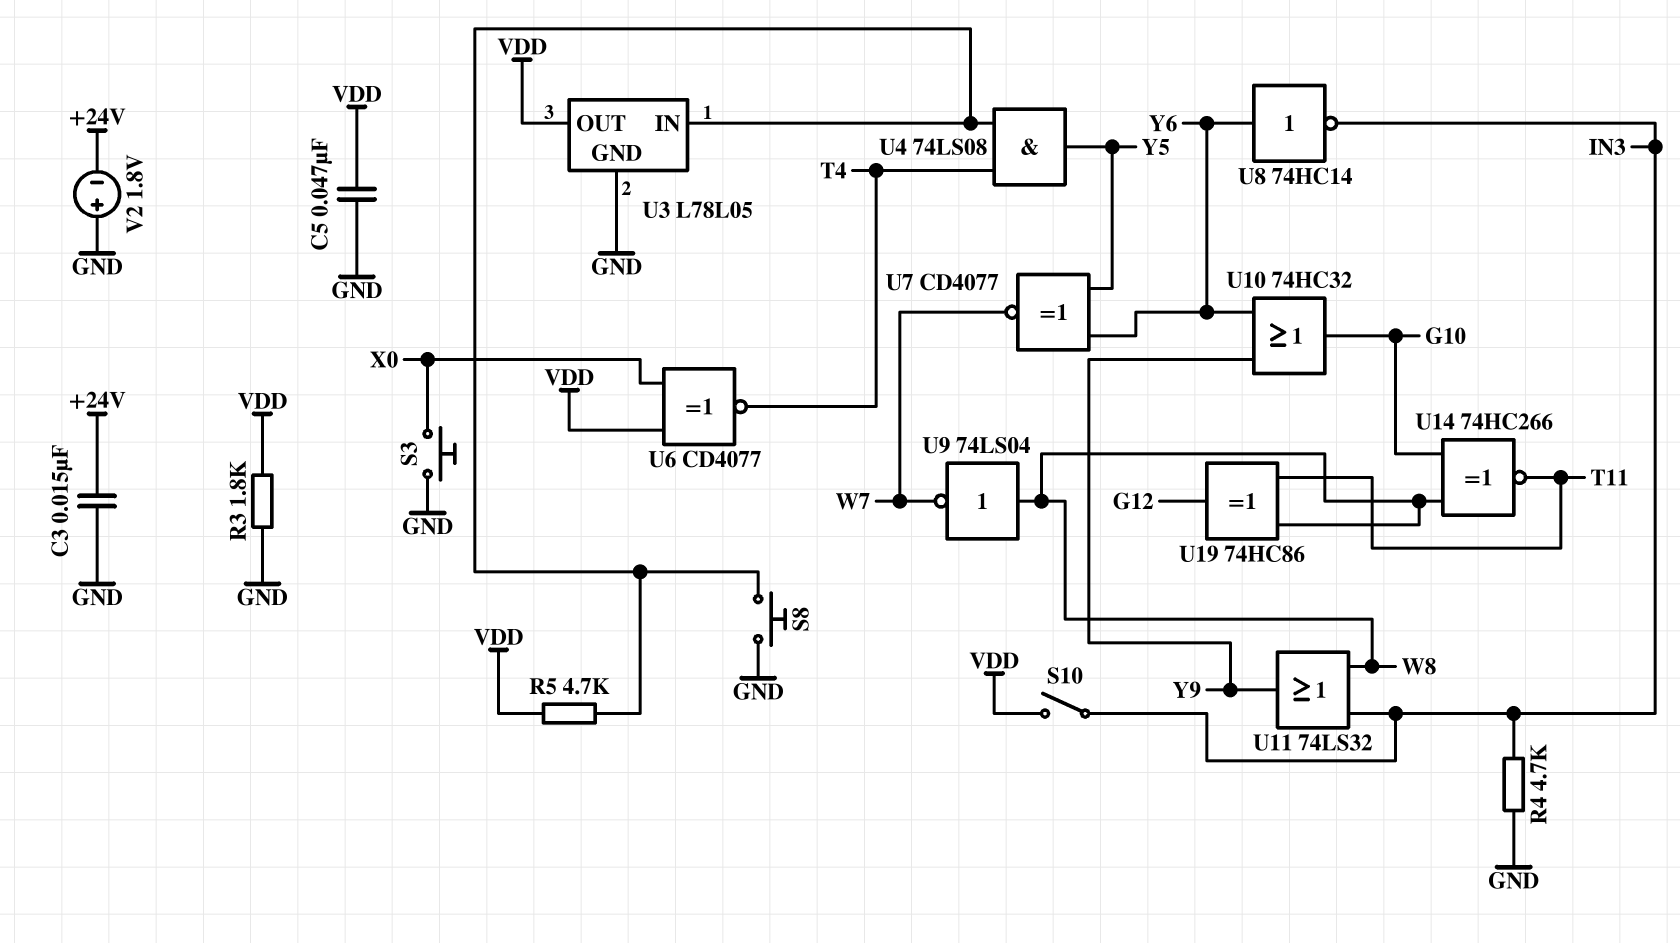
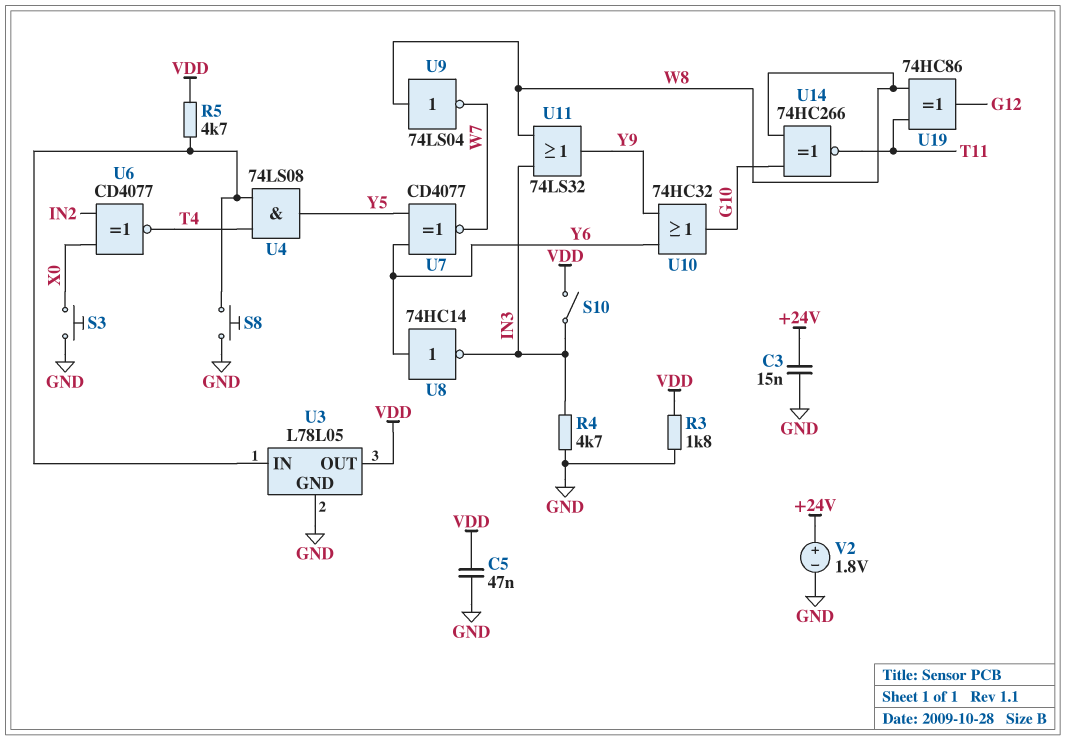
U6: XNOR CD4077 (in VDD, in X0, out T4) -> XNOR CD4077 (in IN2, in X0, out T4)
V2: 1.8V (plus GND, minus +24V) -> 1.8V (plus +24V, minus GND)

